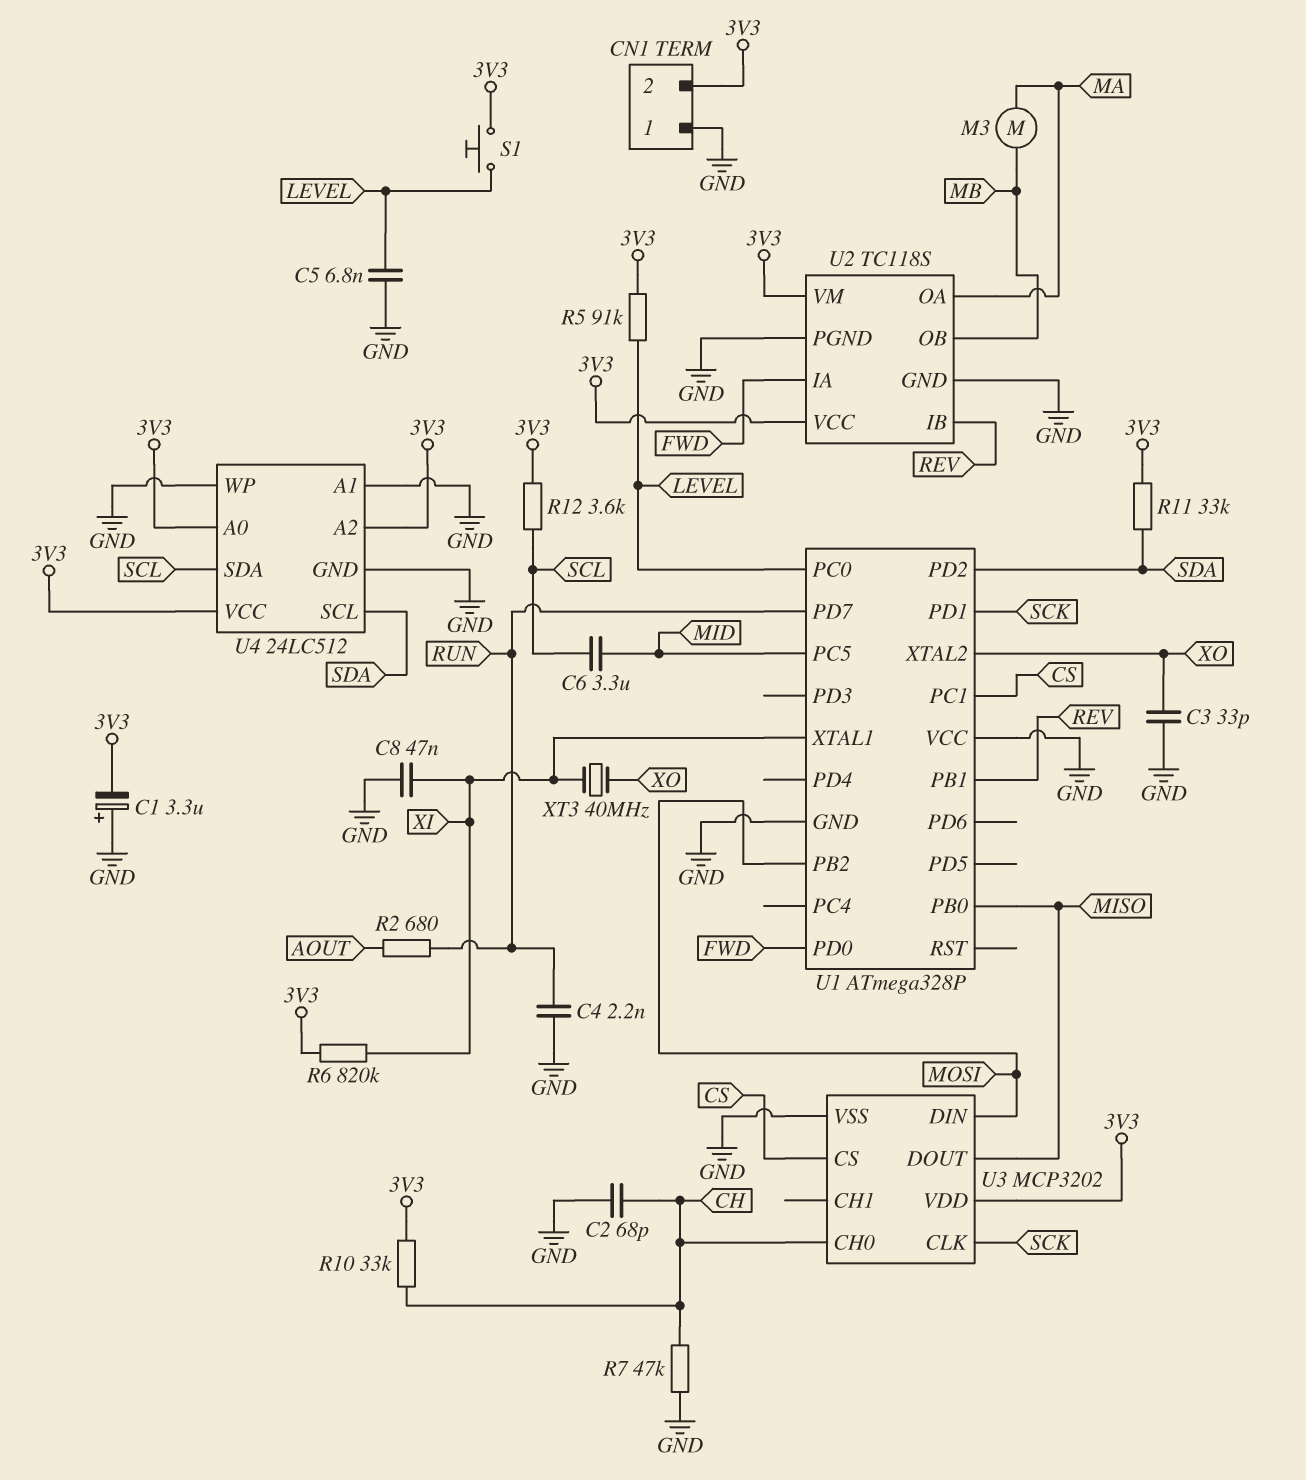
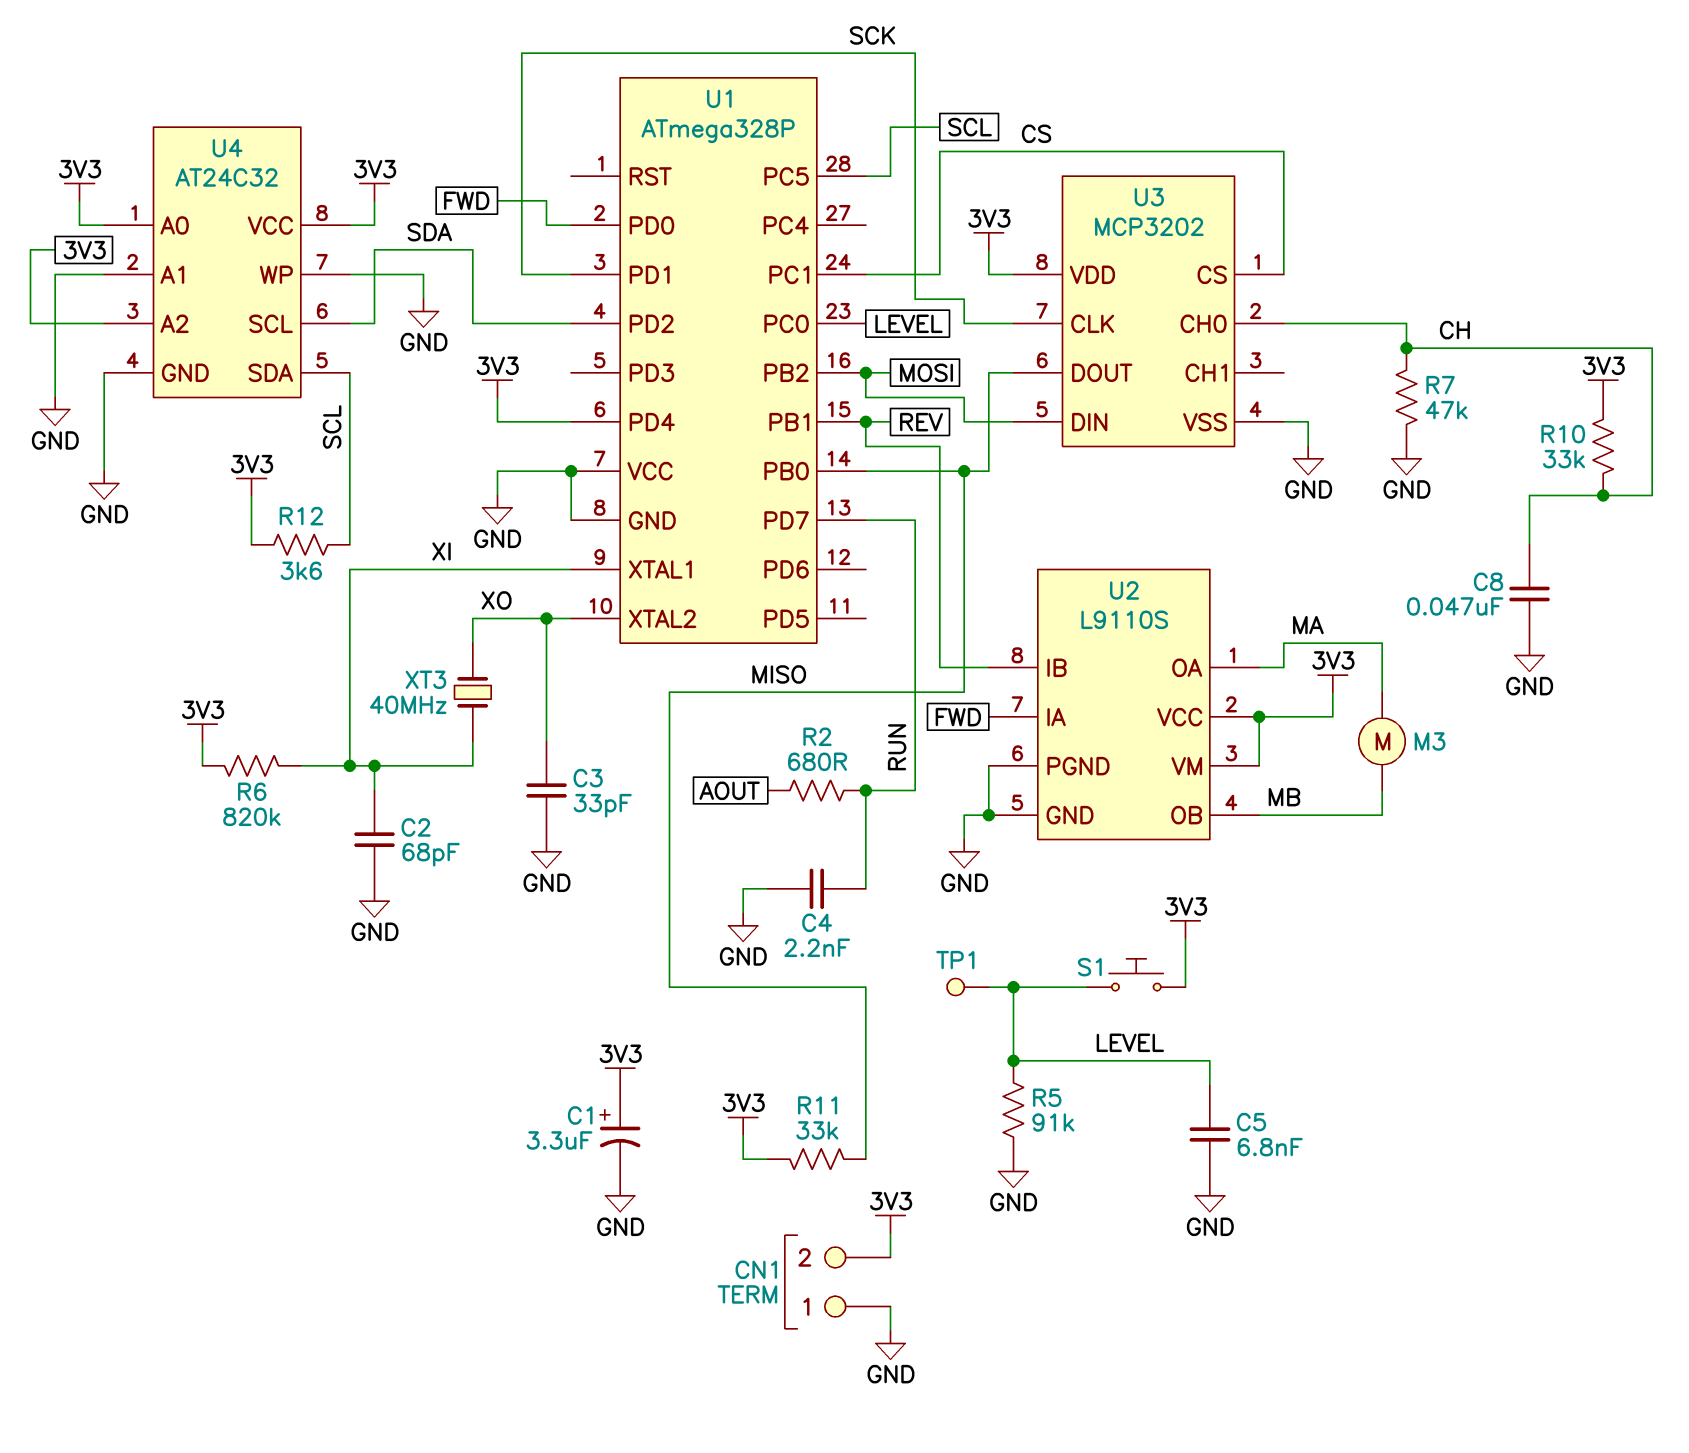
C1: 3.3uF (plus GND, minus 3V3) -> 3.3uF (plus 3V3, minus GND)
C2: 68pF (CH, GND) -> 68pF (GND, XI)
C6: 3.3uF (MID, SCL) -> none
C8: 47nF (GND, XI) -> 47nF (CH, GND)
R5: 91k (3V3, LEVEL) -> 91k (GND, LEVEL)
R11: 33k (3V3, SDA) -> 33k (3V3, MISO)
TP1: none -> test point (LEVEL)
U1 pin PC5: MID -> SCL
U1 pin PD4: none -> 3V3
U2: TC118S -> L9110S
U4: 24LC512 -> AT24C32

